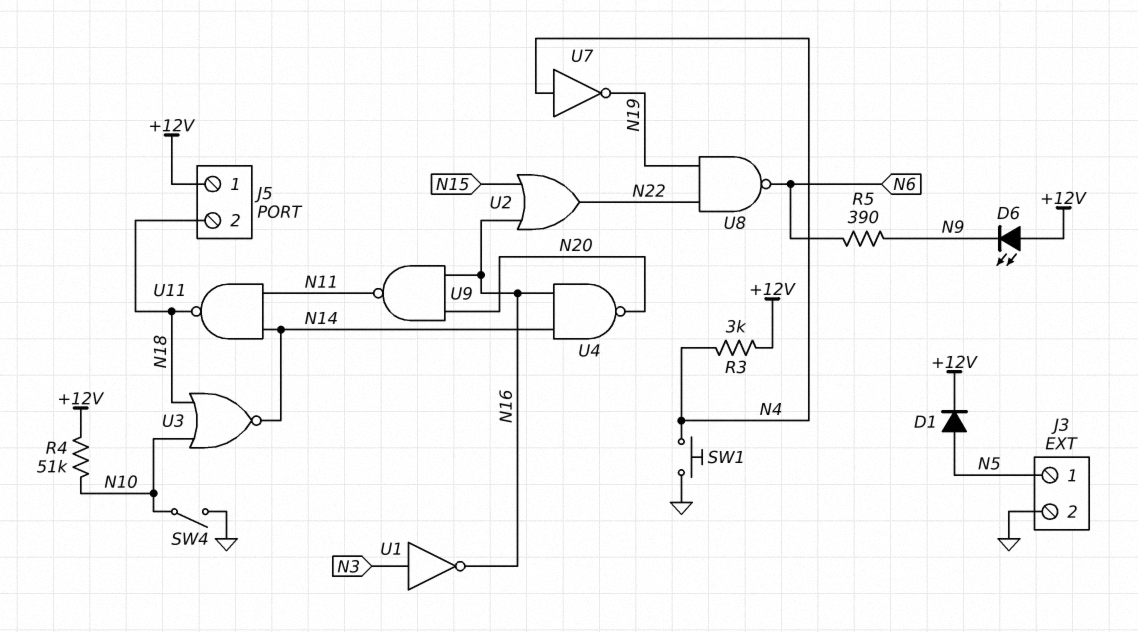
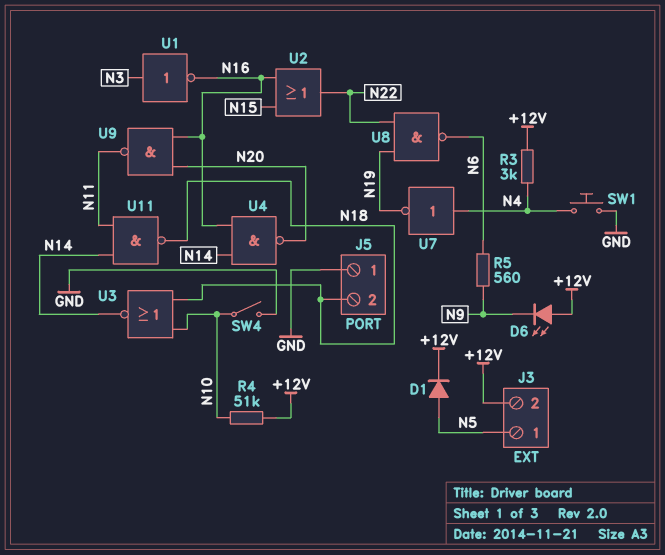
J3 pin 2: GND -> +12V
J5 pin 1: +12V -> GND
R5: 390 (N6, N9) -> 560 (N6, N9)

